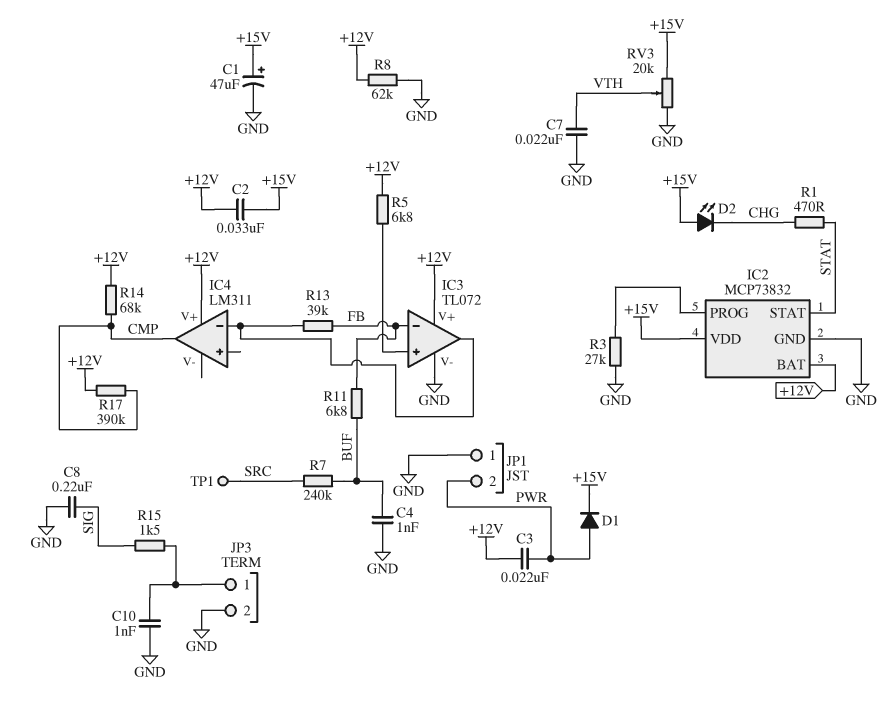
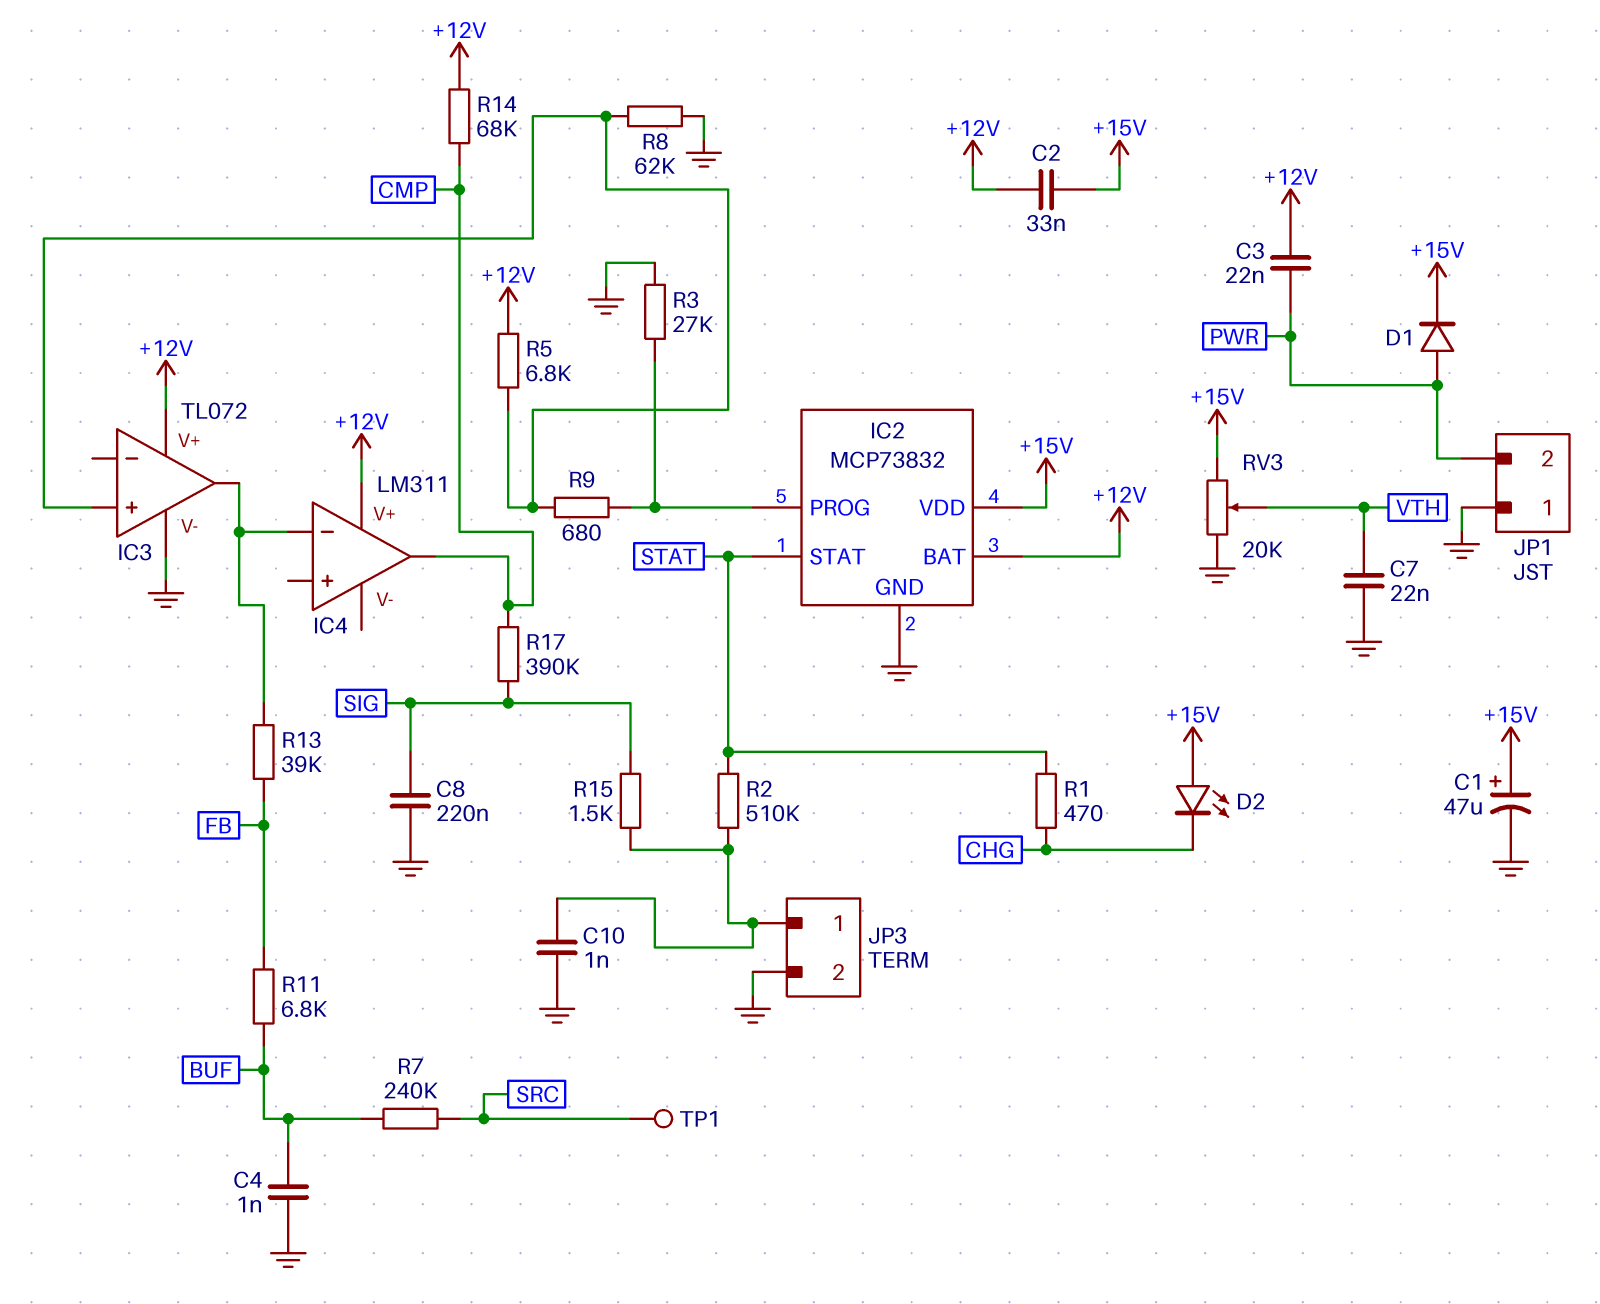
IC3 pin in-: FB -> none
R2: none -> 510k (JP3/1, STAT)
R8: 62k (+12V, GND) -> 62k (GND, IC3/in+)
R9: none -> 680 (IC2/PROG, IC3/in+)
R17: 390k (+12V, CMP) -> 390k (CMP, SIG)

